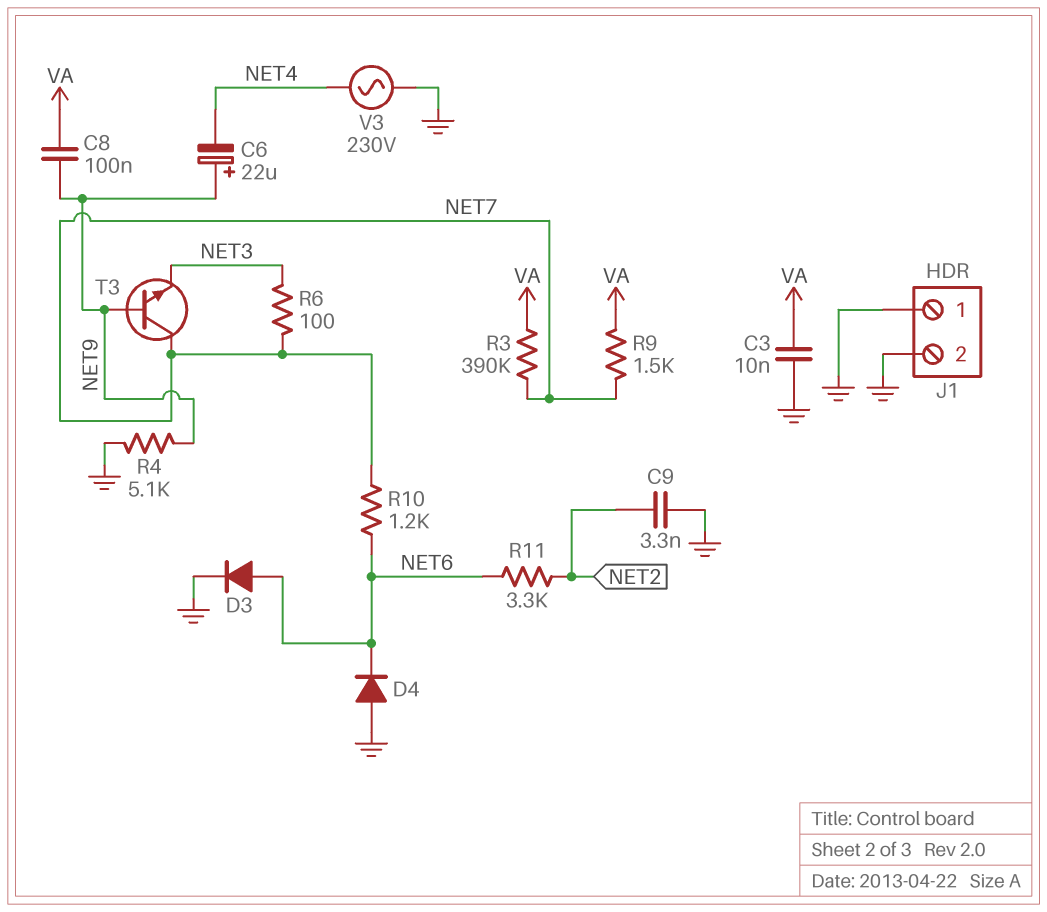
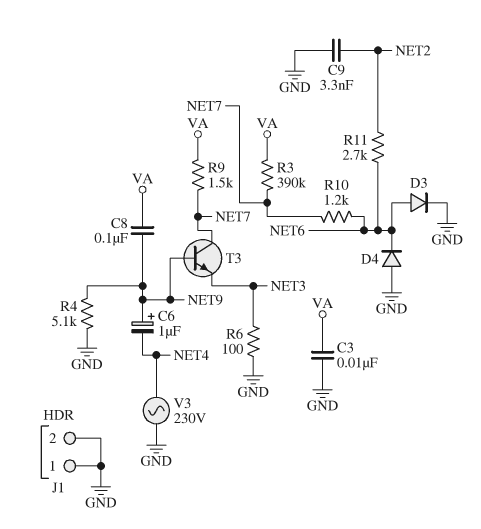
C6: 22uF (plus NET9, minus NET4) -> 1uF (plus NET9, minus NET4)
R6: 100 (NET3, NET7) -> 100 (GND, NET3)
R11: 3.3k (NET2, NET6) -> 2.7k (NET2, NET6)

